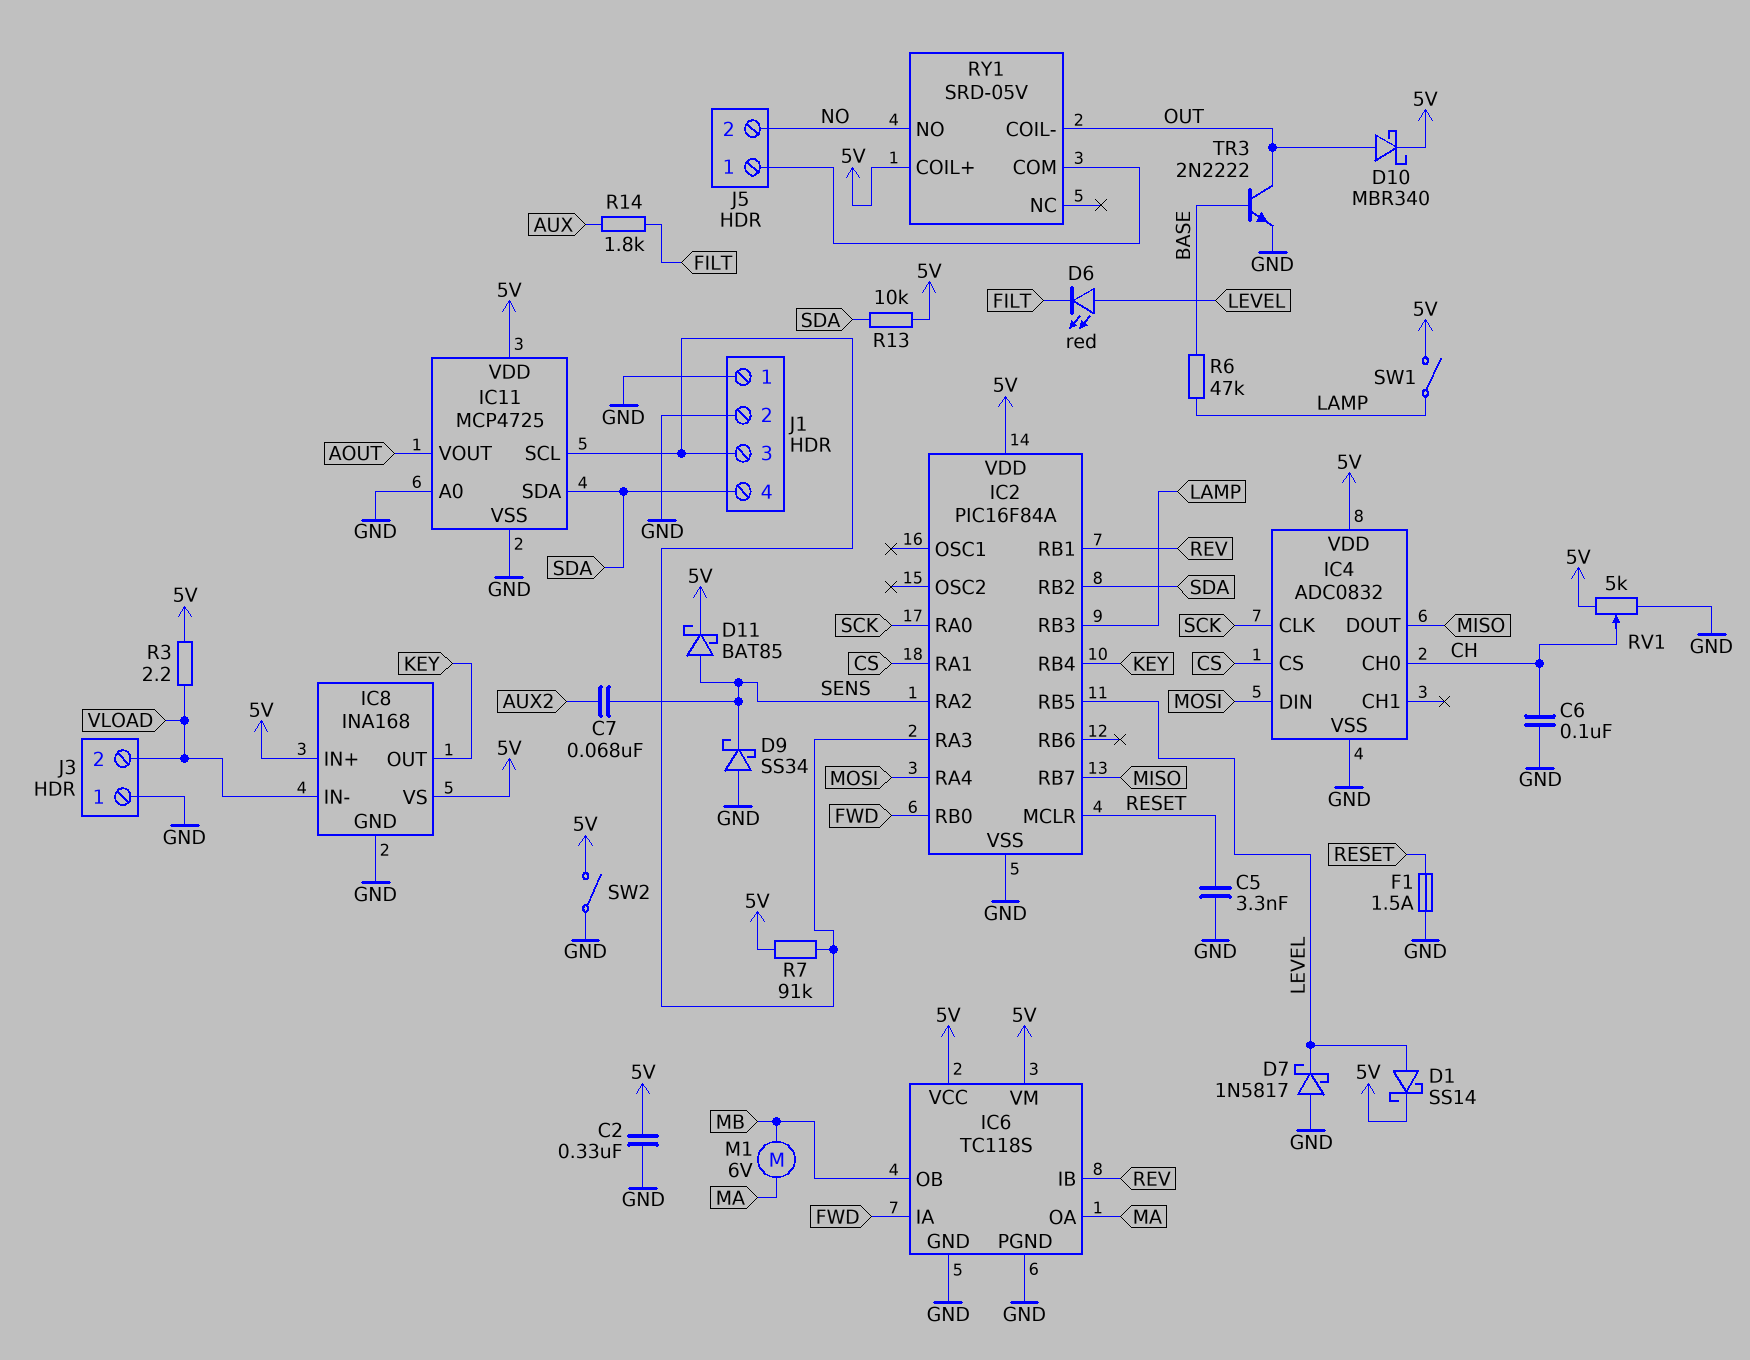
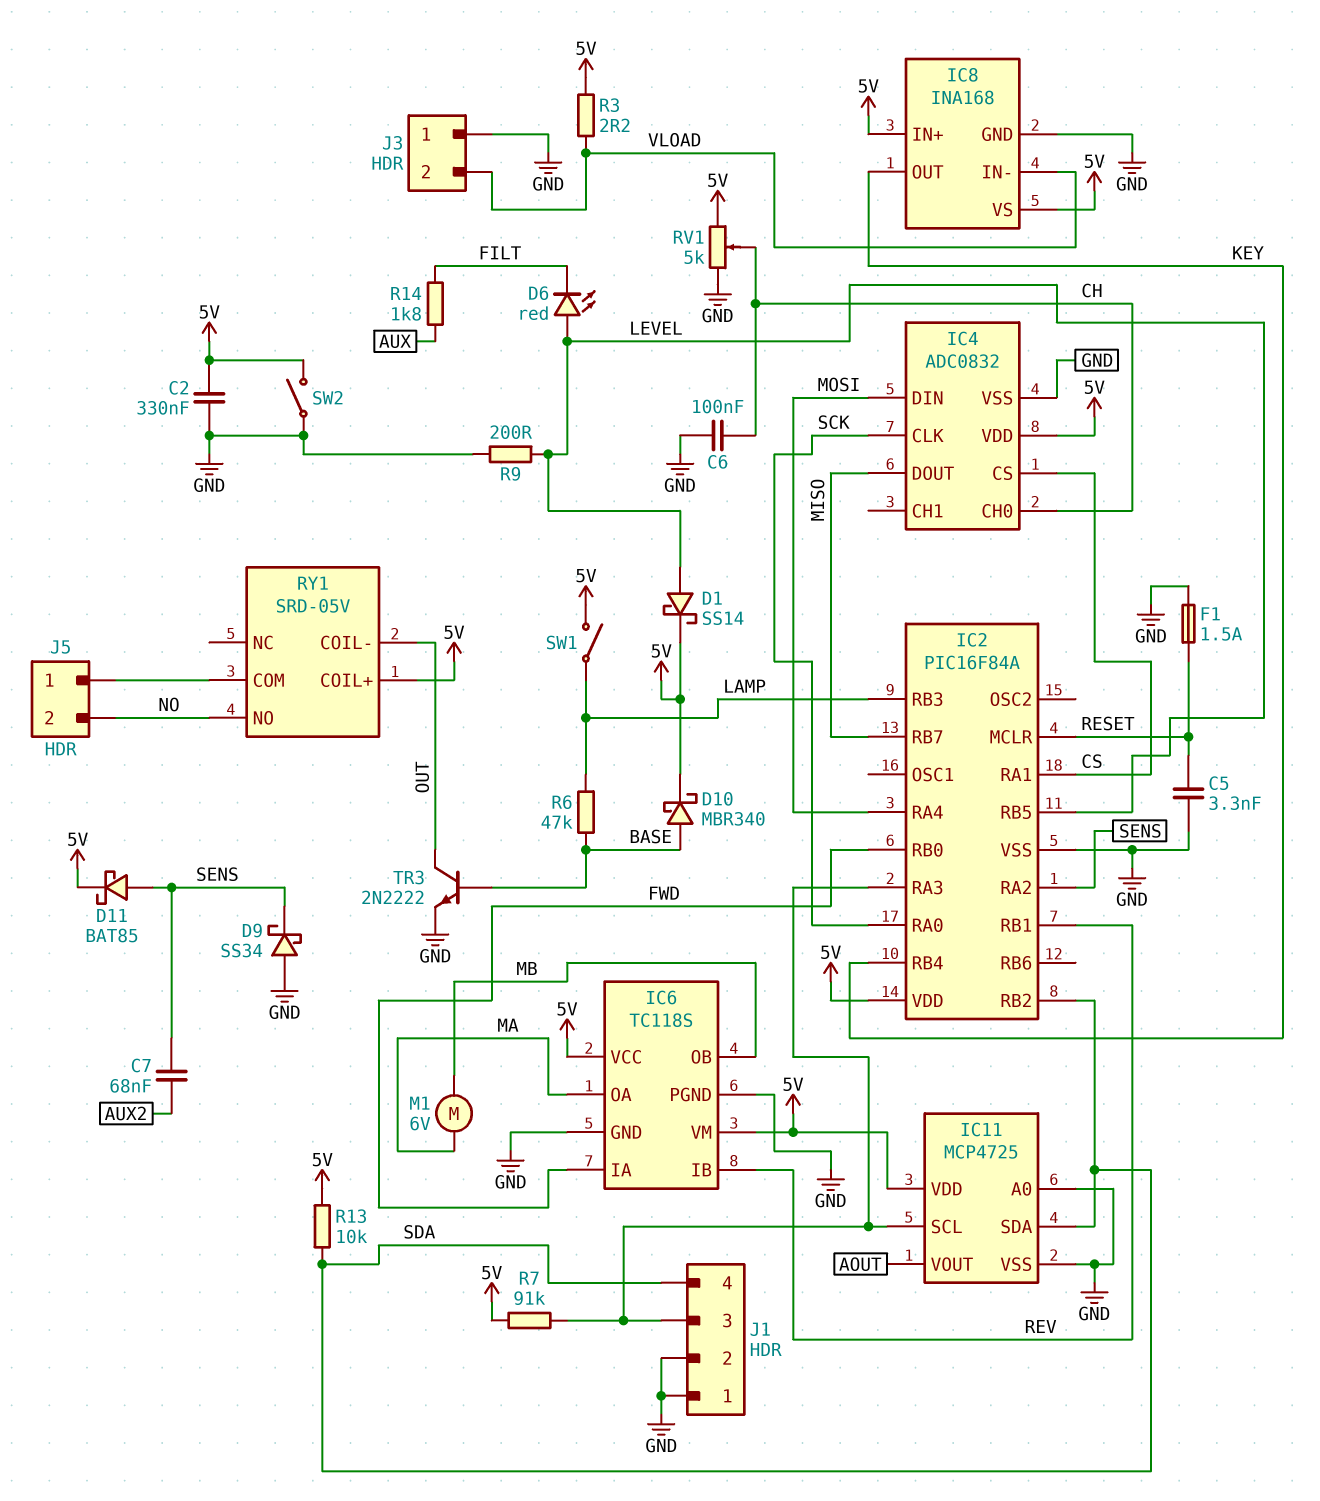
D7: schottky 1N5817 (A GND, K LEVEL) -> none
D10: schottky MBR340 (A OUT, K 5V) -> schottky MBR340 (A BASE, K 5V)
R9: none -> 200 (GND, LEVEL)

